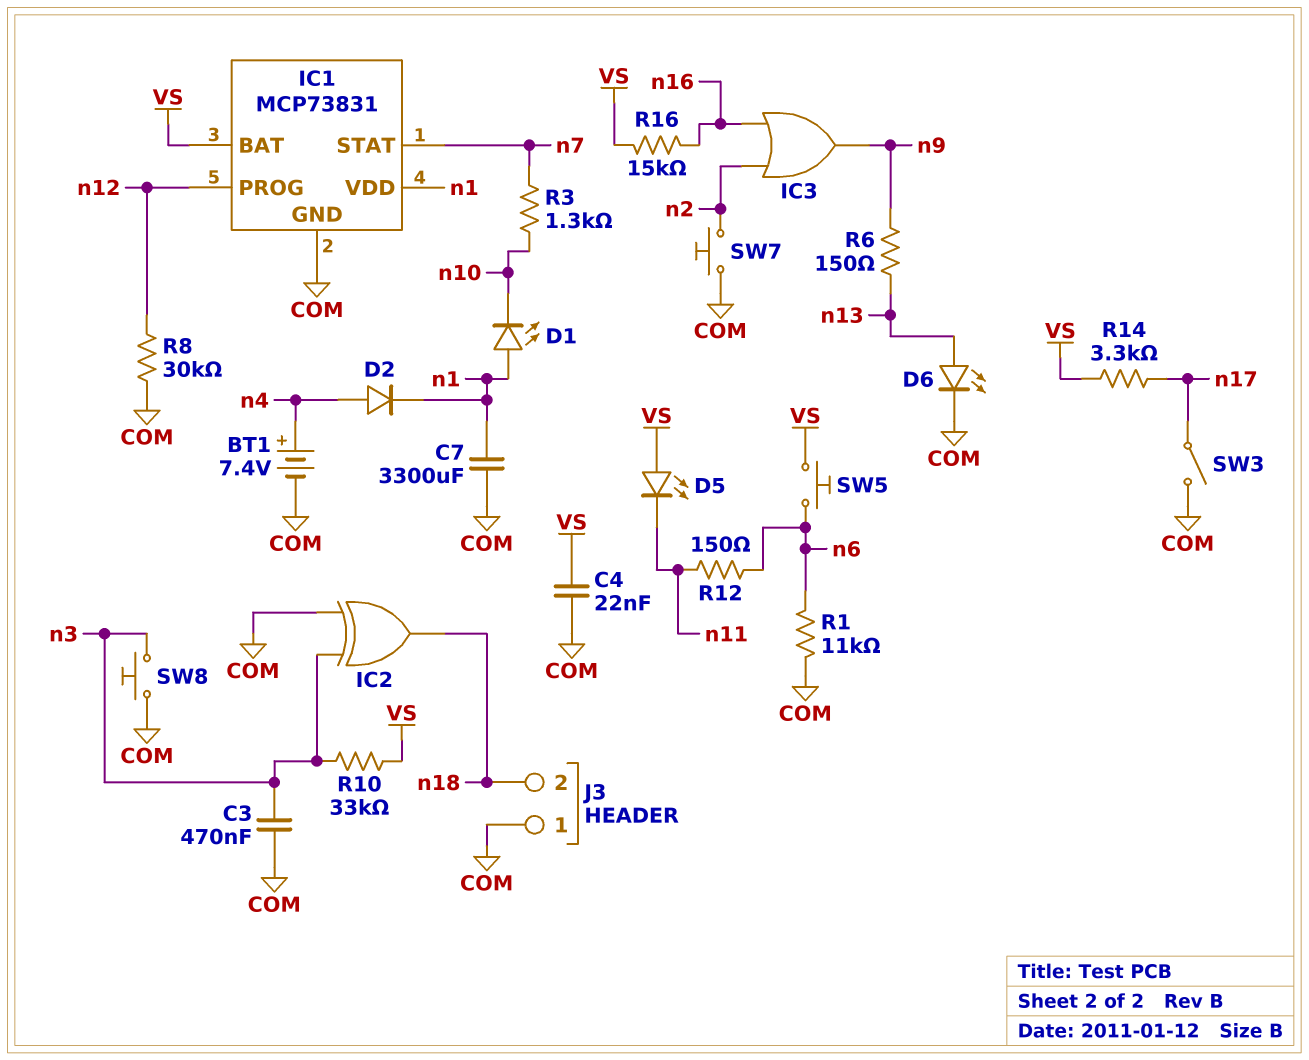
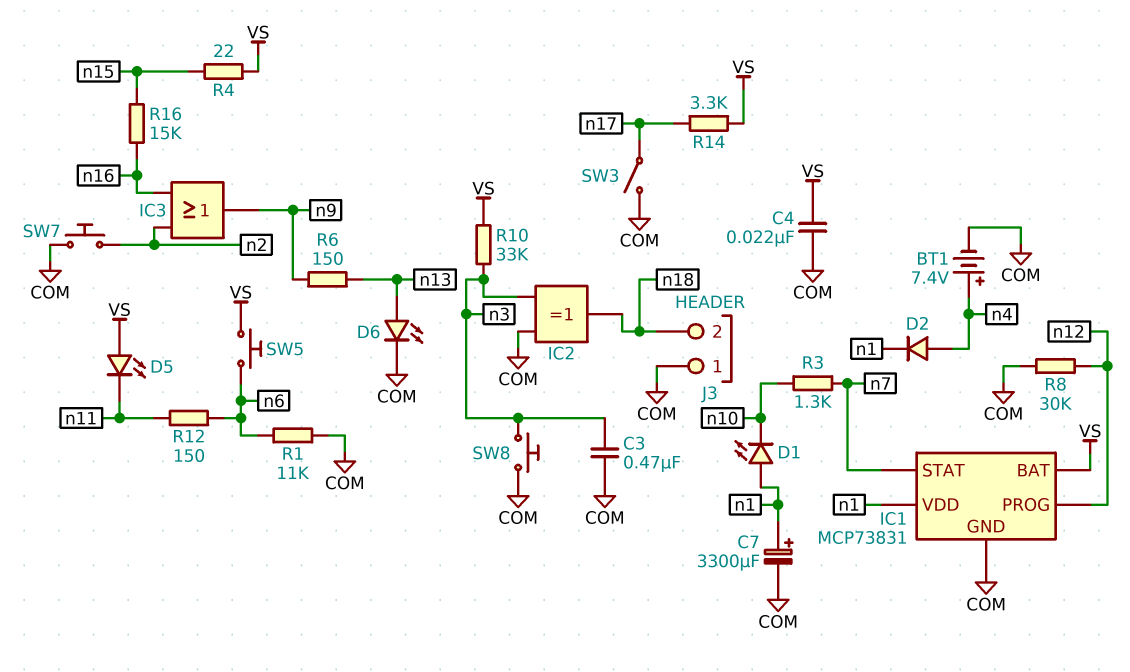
C7: 3300uF (COM, n1) -> 3300uF (plus n1, minus COM)
R4: none -> 22 (VS, n15)
R16: 15k (VS, n16) -> 15k (n15, n16)

